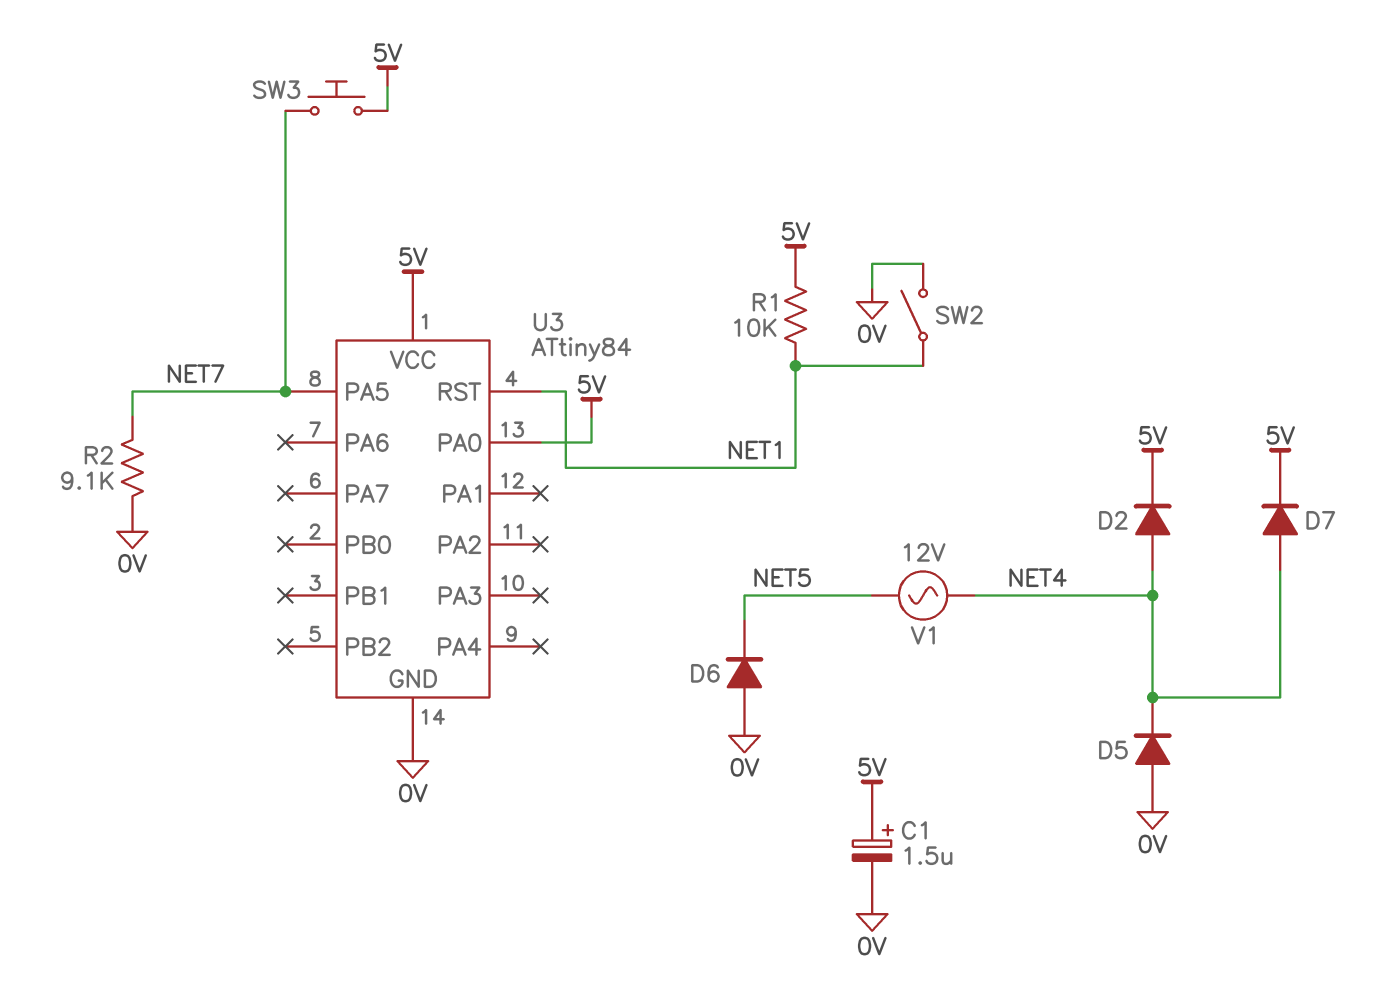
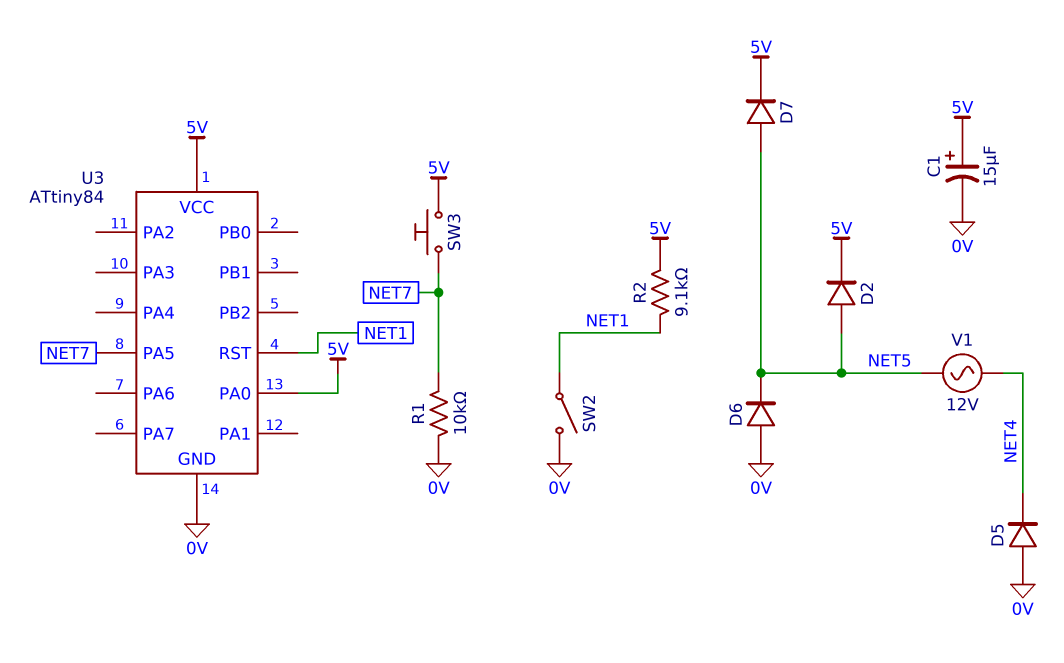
C1: 1.5uF (plus 5V, minus 0V) -> 15uF (plus 5V, minus 0V)
D2: diode (A NET4, K 5V) -> diode (A NET5, K 5V)
D7: diode (A NET4, K 5V) -> diode (A NET5, K 5V)
R1: 10k (5V, NET1) -> 10k (0V, NET7)
R2: 9.1k (0V, NET7) -> 9.1k (5V, NET1)

